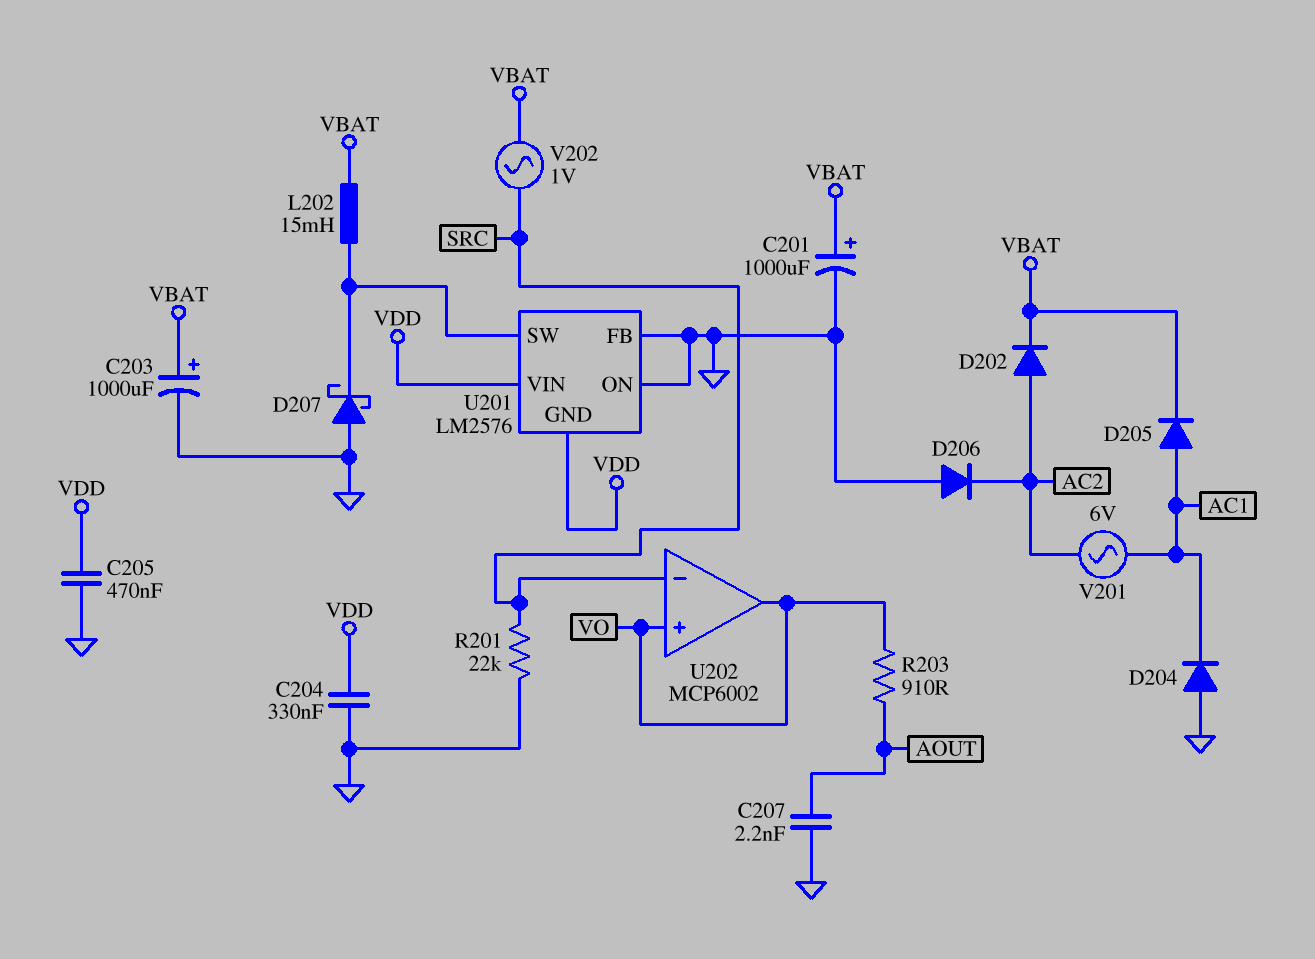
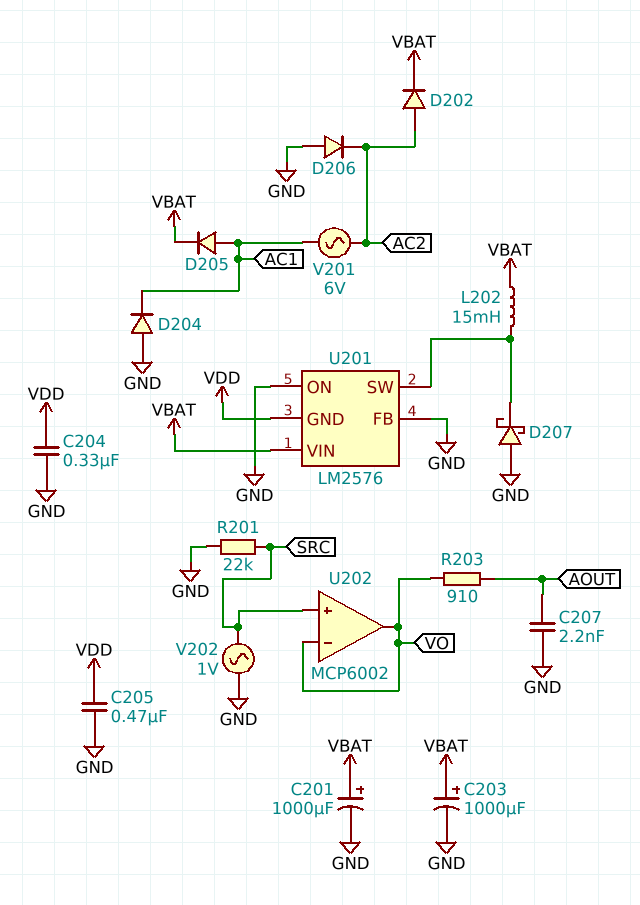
U201 pin VIN: VDD -> VBAT
U202 pin in+: VO -> SRC
U202 pin in-: SRC -> VO
V202: AC 1V (SRC, VBAT) -> AC 1V (GND, SRC)

